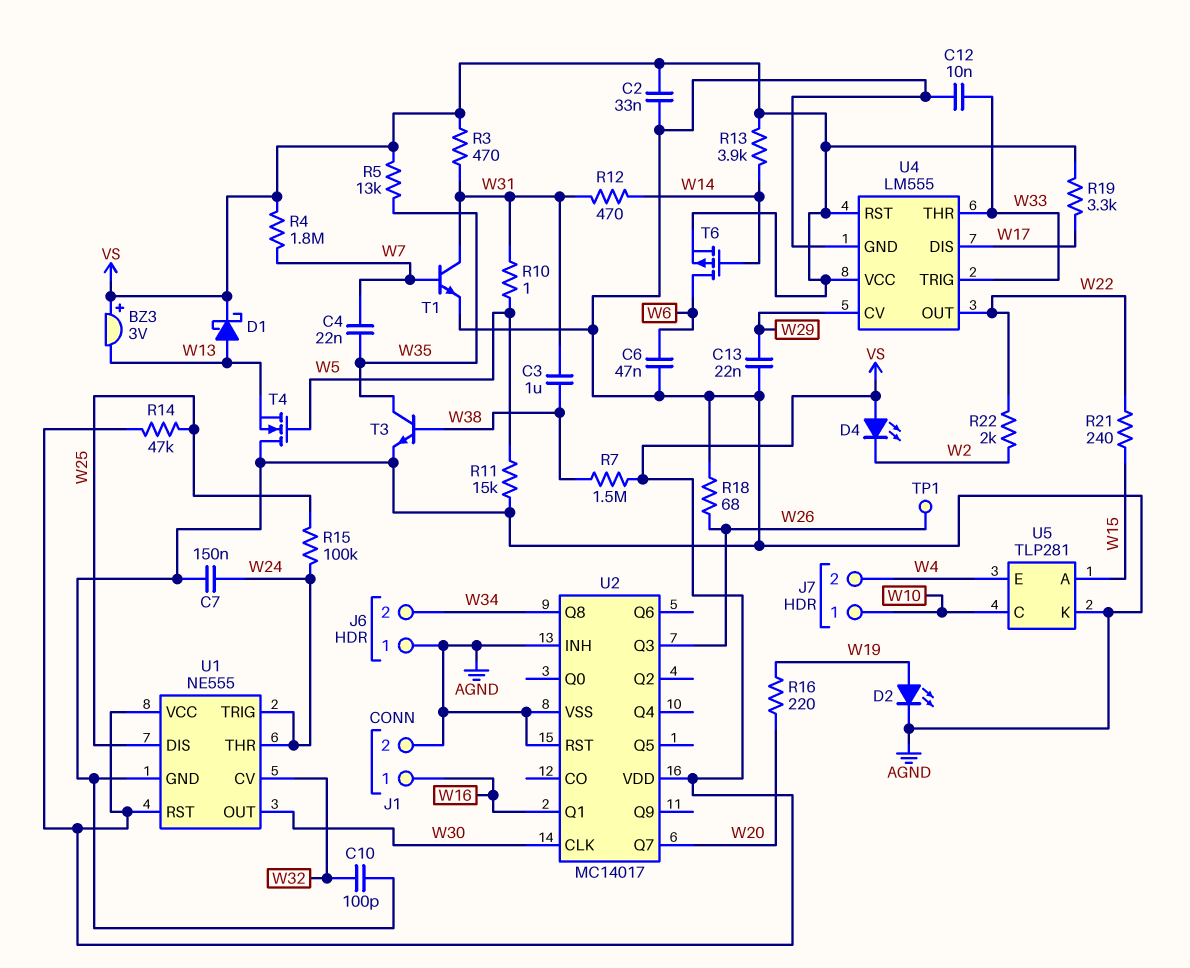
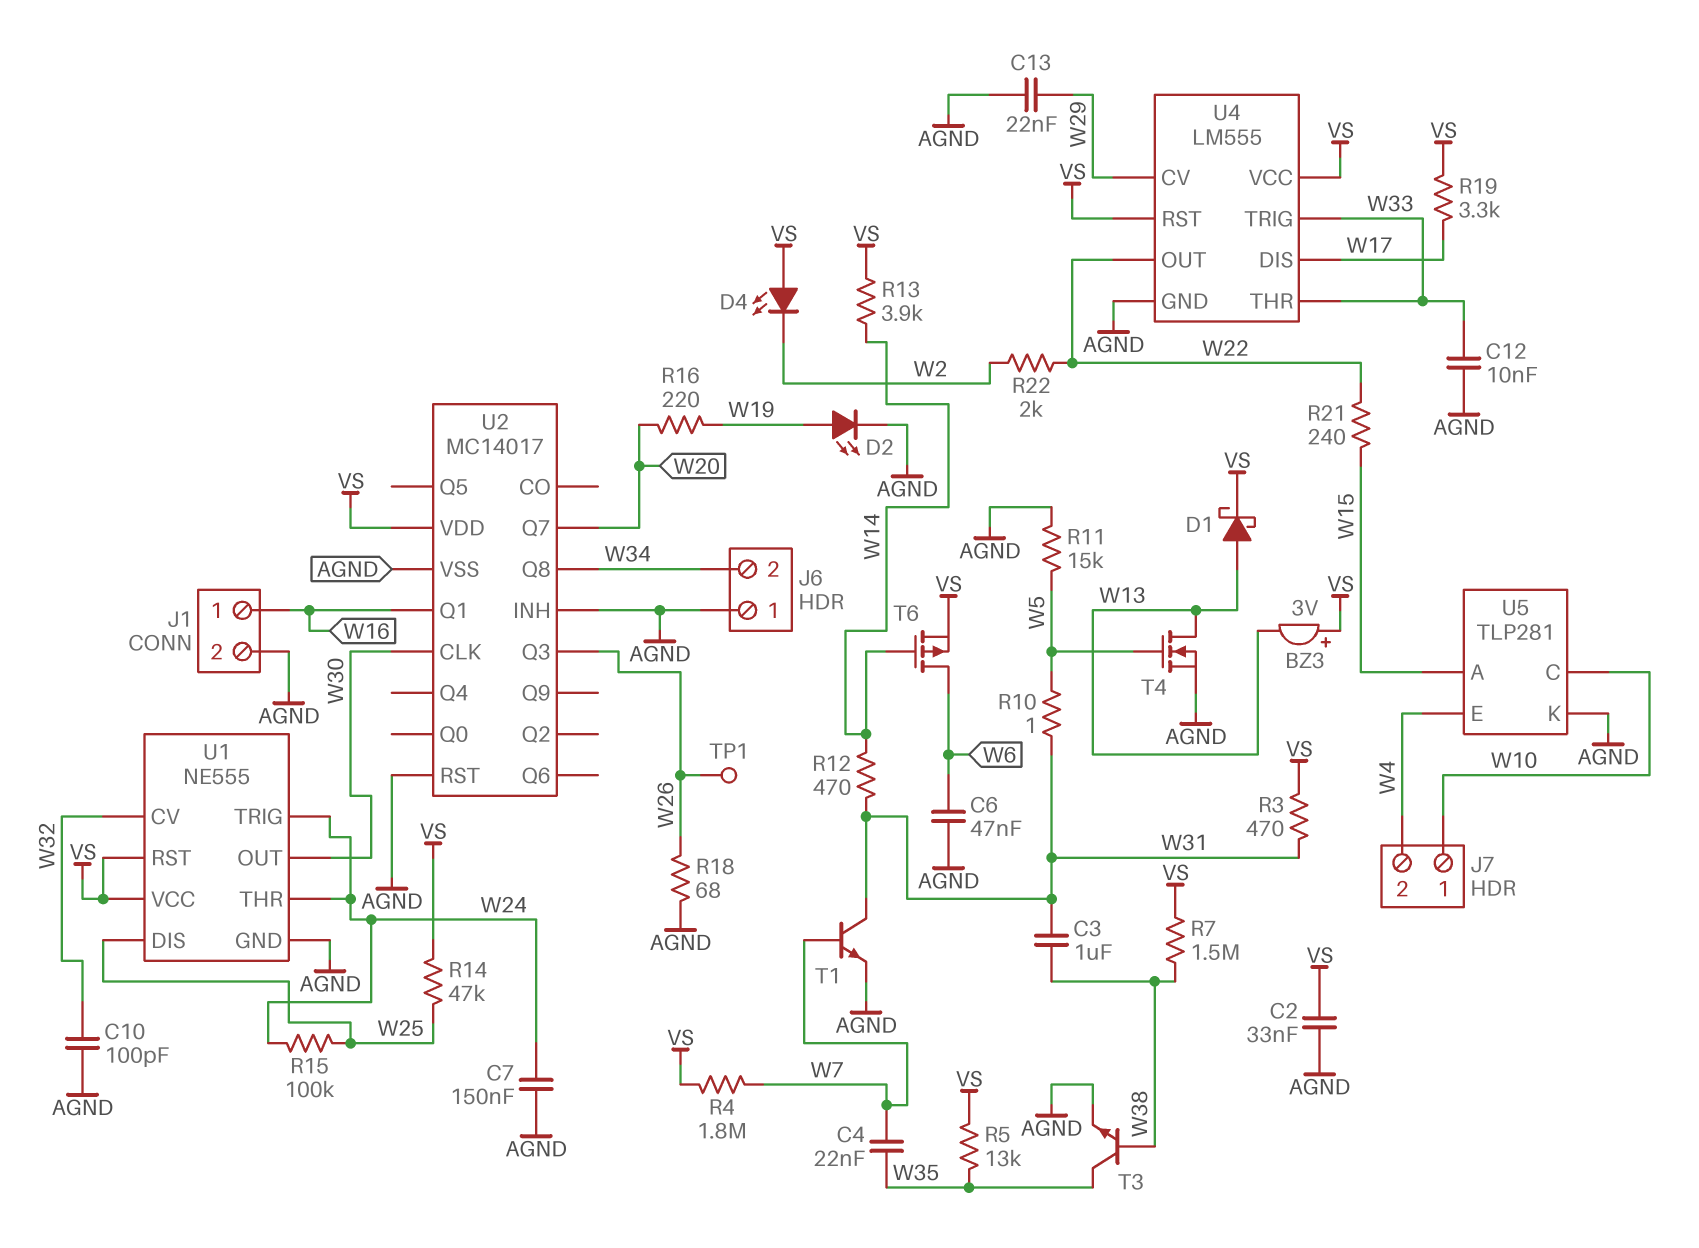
T4: NMOS (G W5, D AGND, S W13) -> NMOS (G W5, D W13, S AGND)

